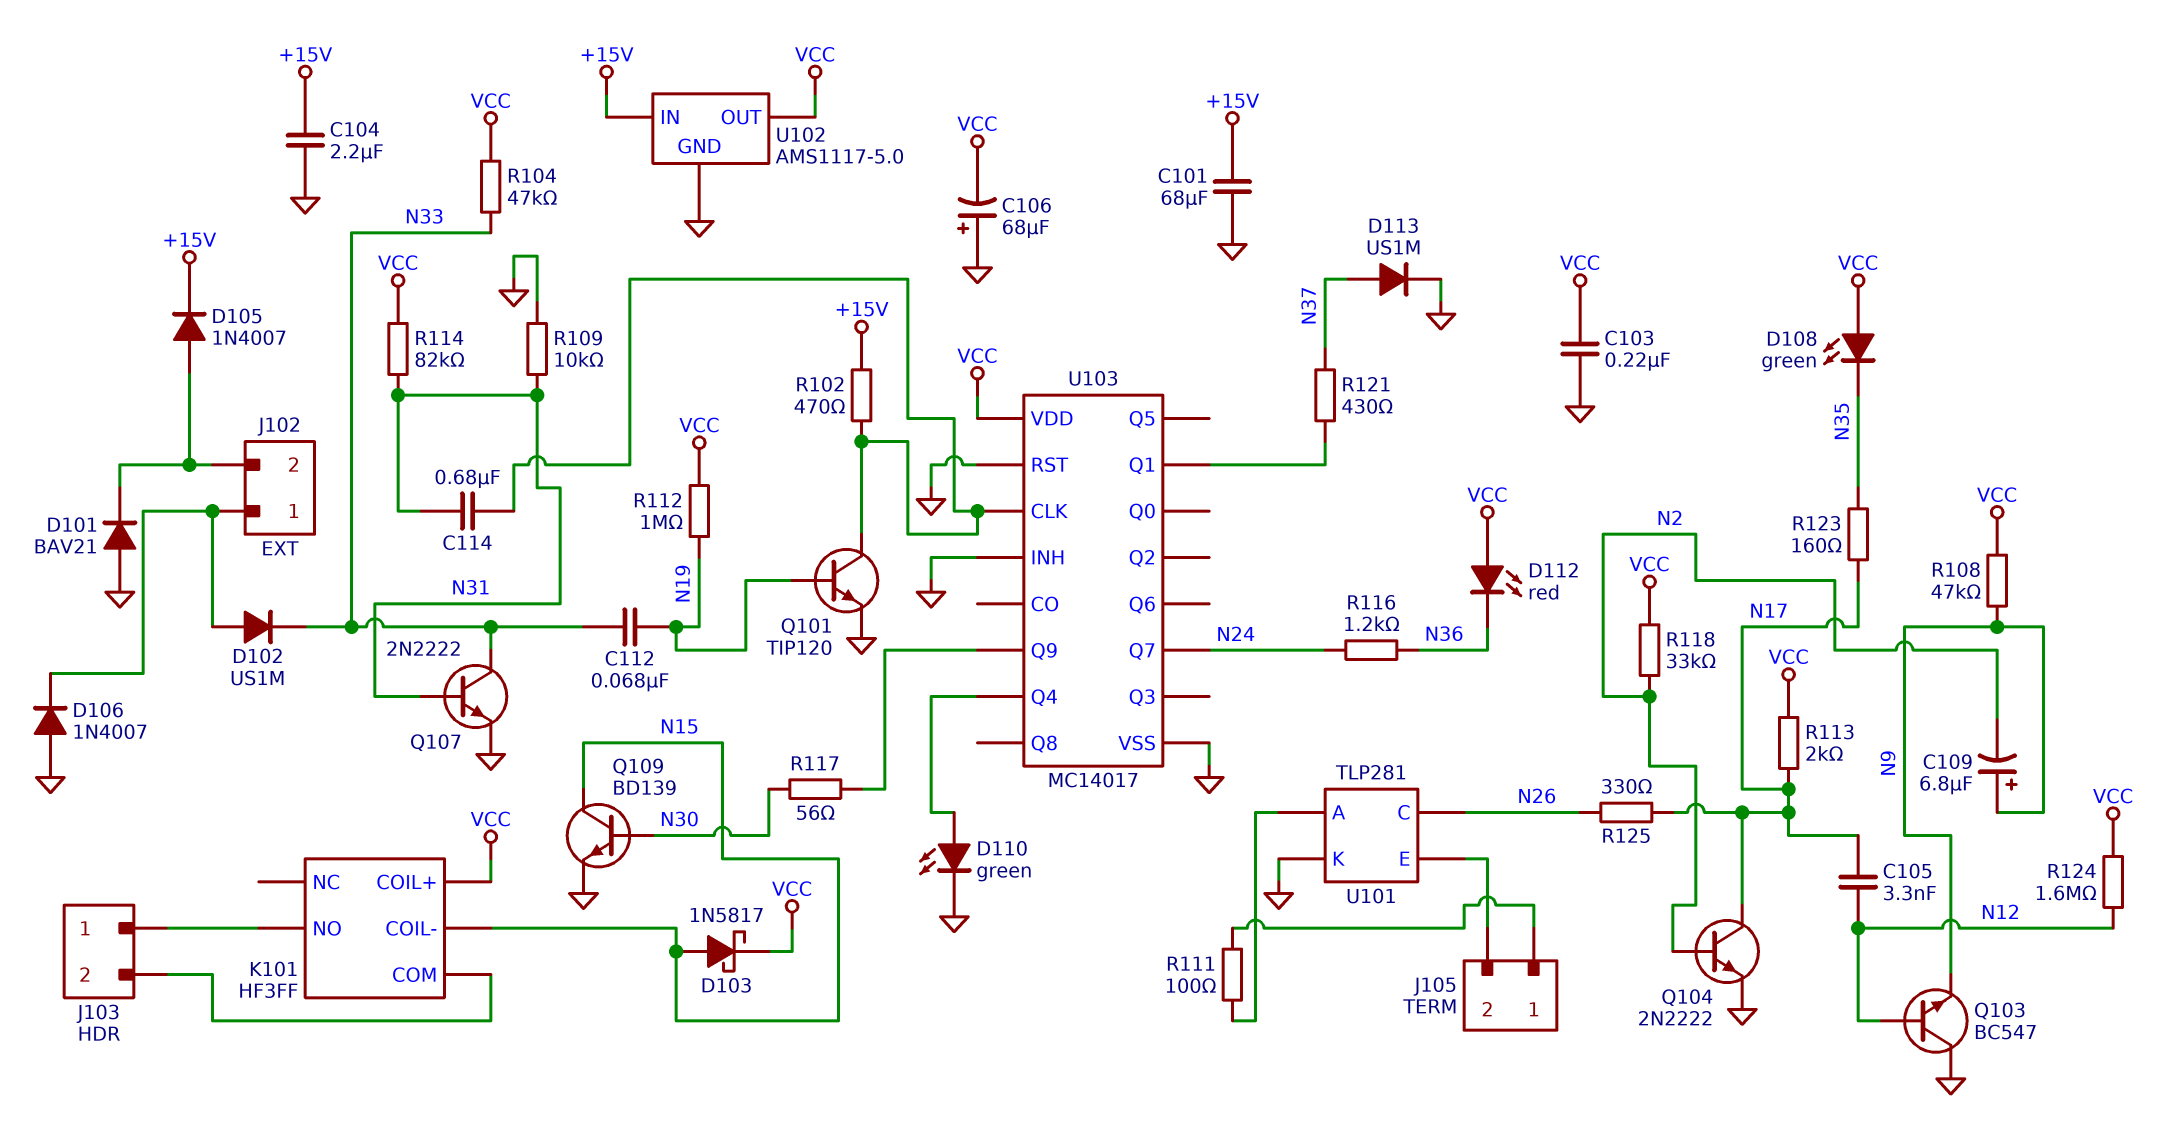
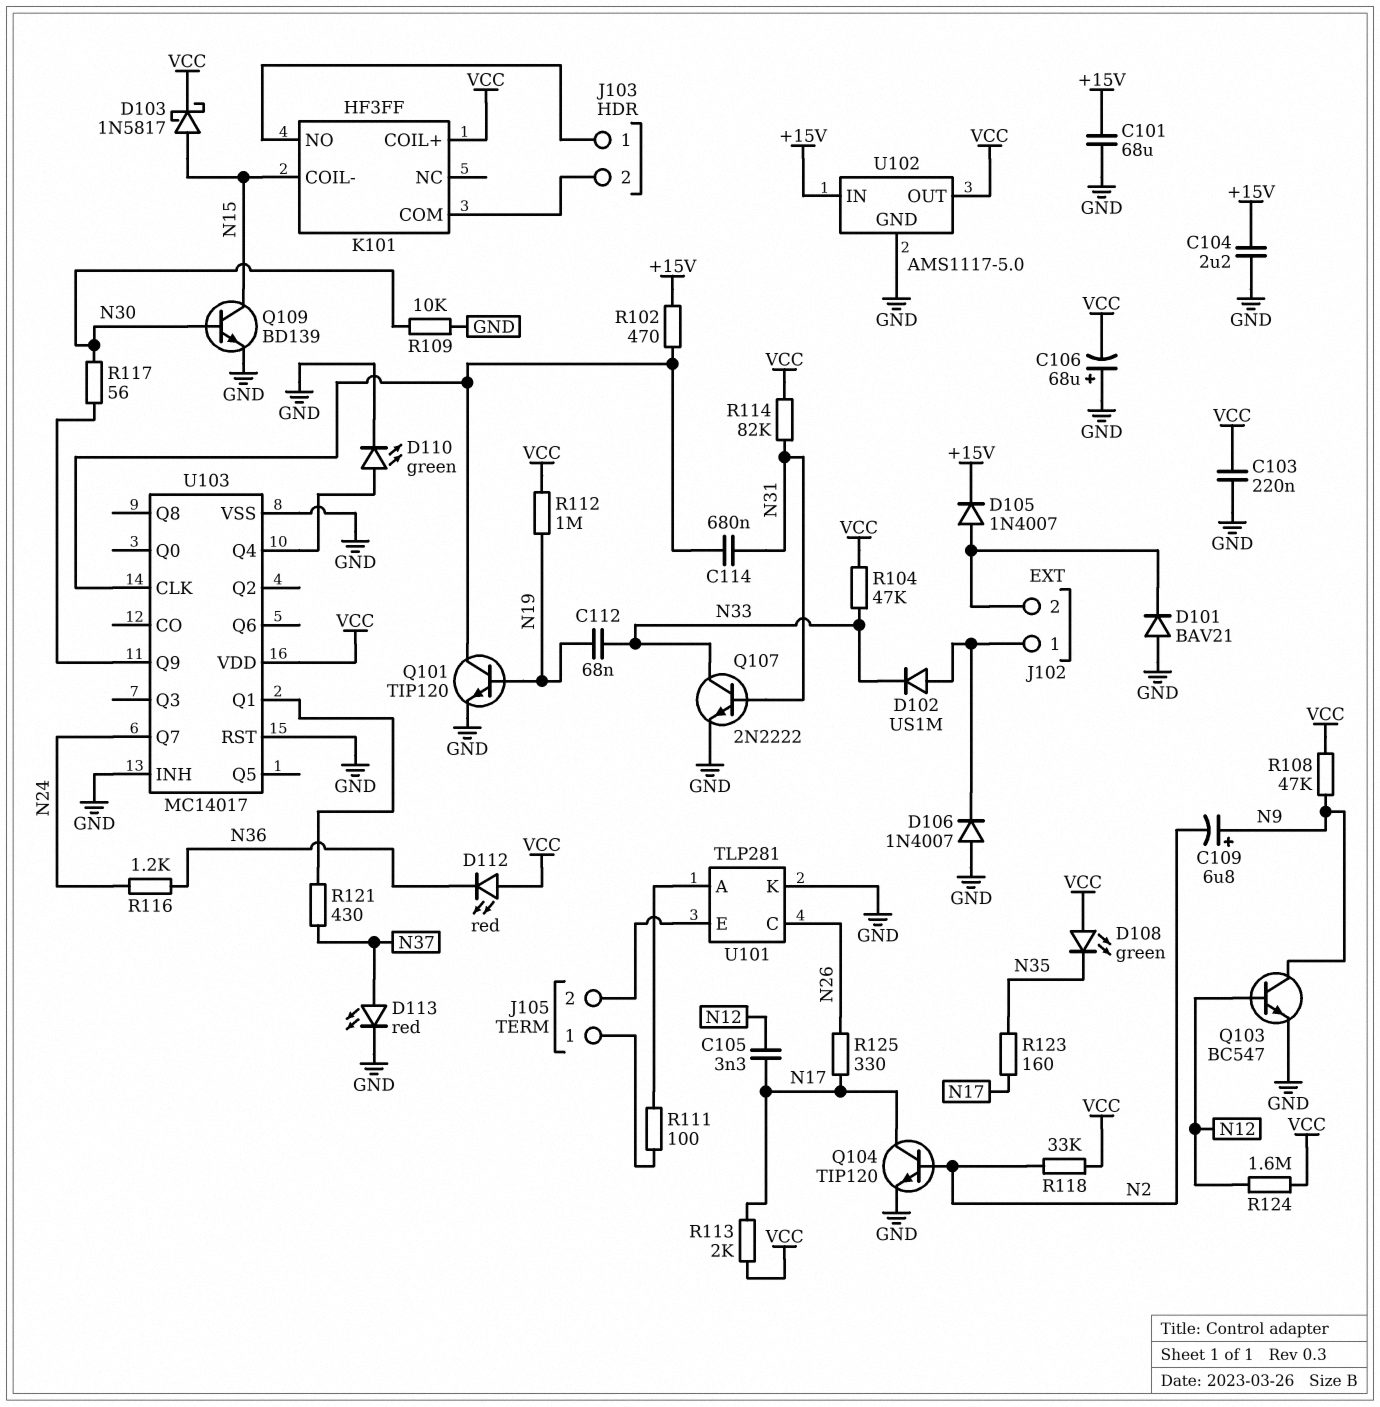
D113: diode US1M (A N37, K GND) -> LED red (A N37, K GND)
Q103: NPN BC547 (B N12, C GND, E N9) -> NPN BC547 (B N12, C N9, E GND)
Q104: NPN 2N2222 (B N2, C N17, E GND) -> NPN TIP120 (B N2, C N17, E GND)
R109: 10k (GND, N31) -> 10k (GND, N30)

